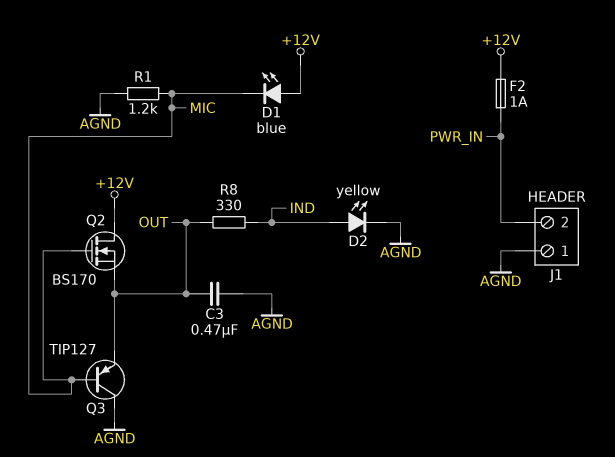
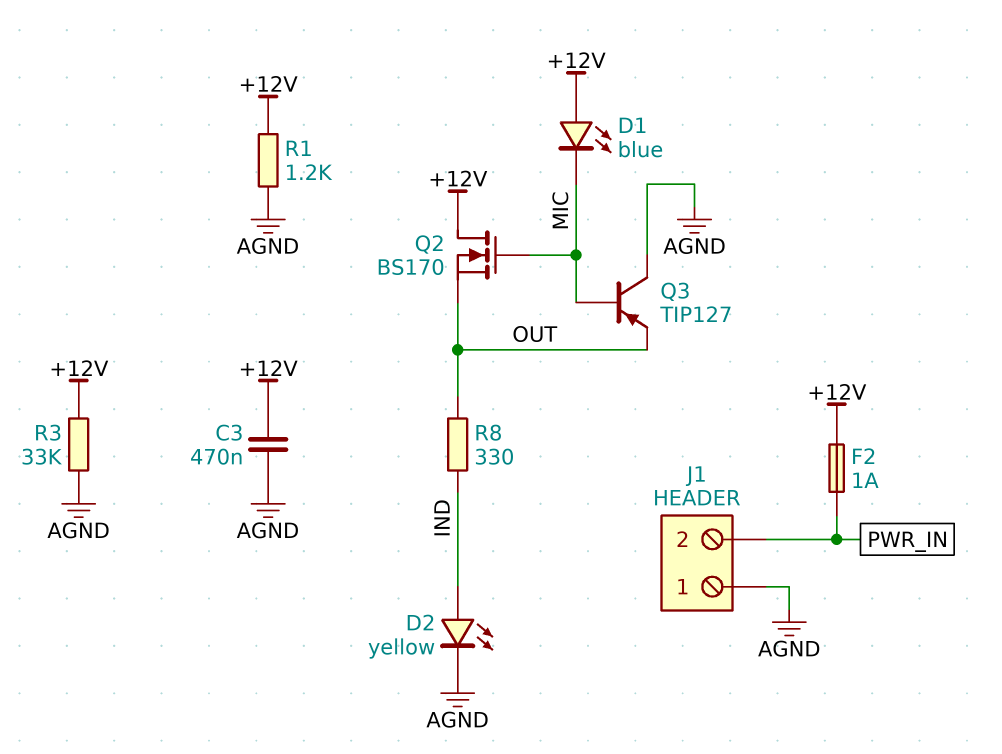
C3: 470nF (AGND, OUT) -> 470nF (+12V, AGND)
R1: 1.2k (AGND, MIC) -> 1.2k (+12V, AGND)
R3: none -> 33k (+12V, AGND)

